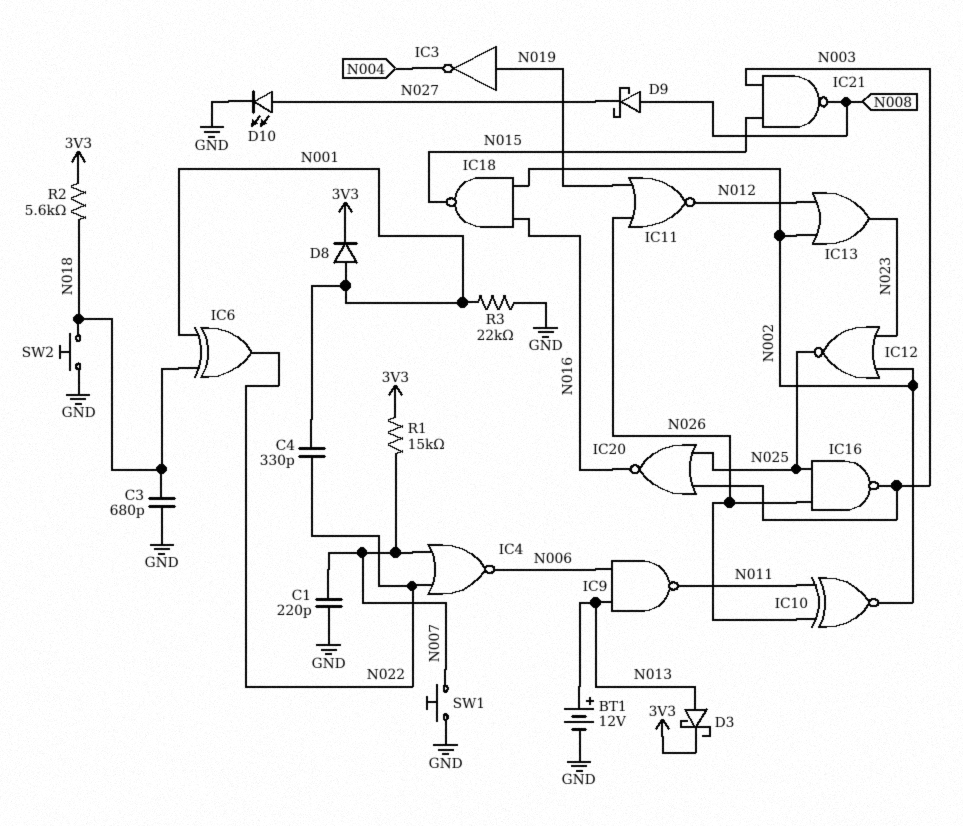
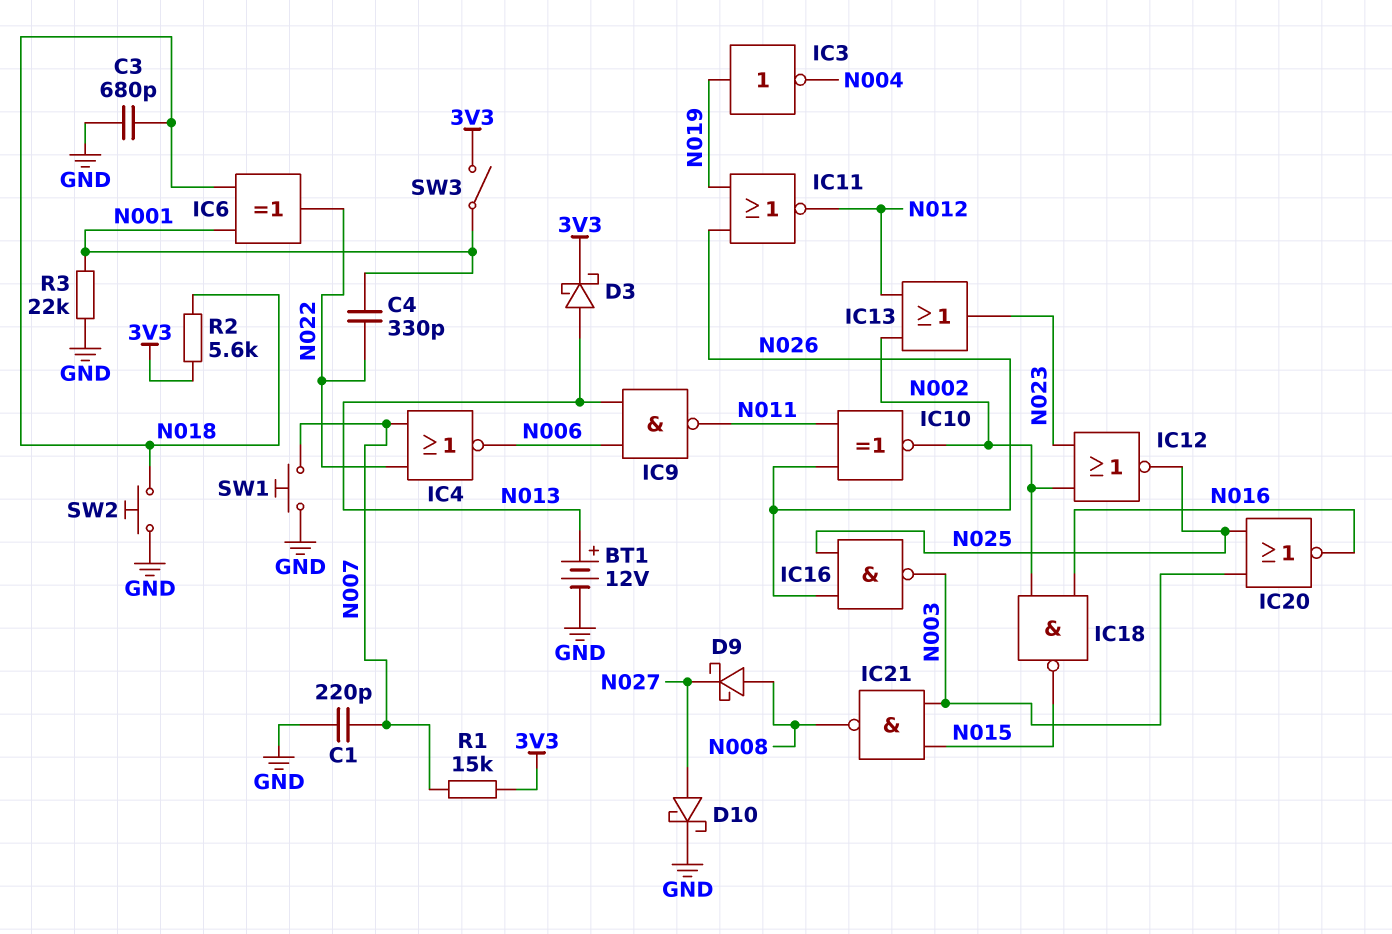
D8: diode (A N001, K 3V3) -> none
D10: LED (A N027, K GND) -> schottky (A N027, K GND)
SW3: none -> switch (3V3, N001)

